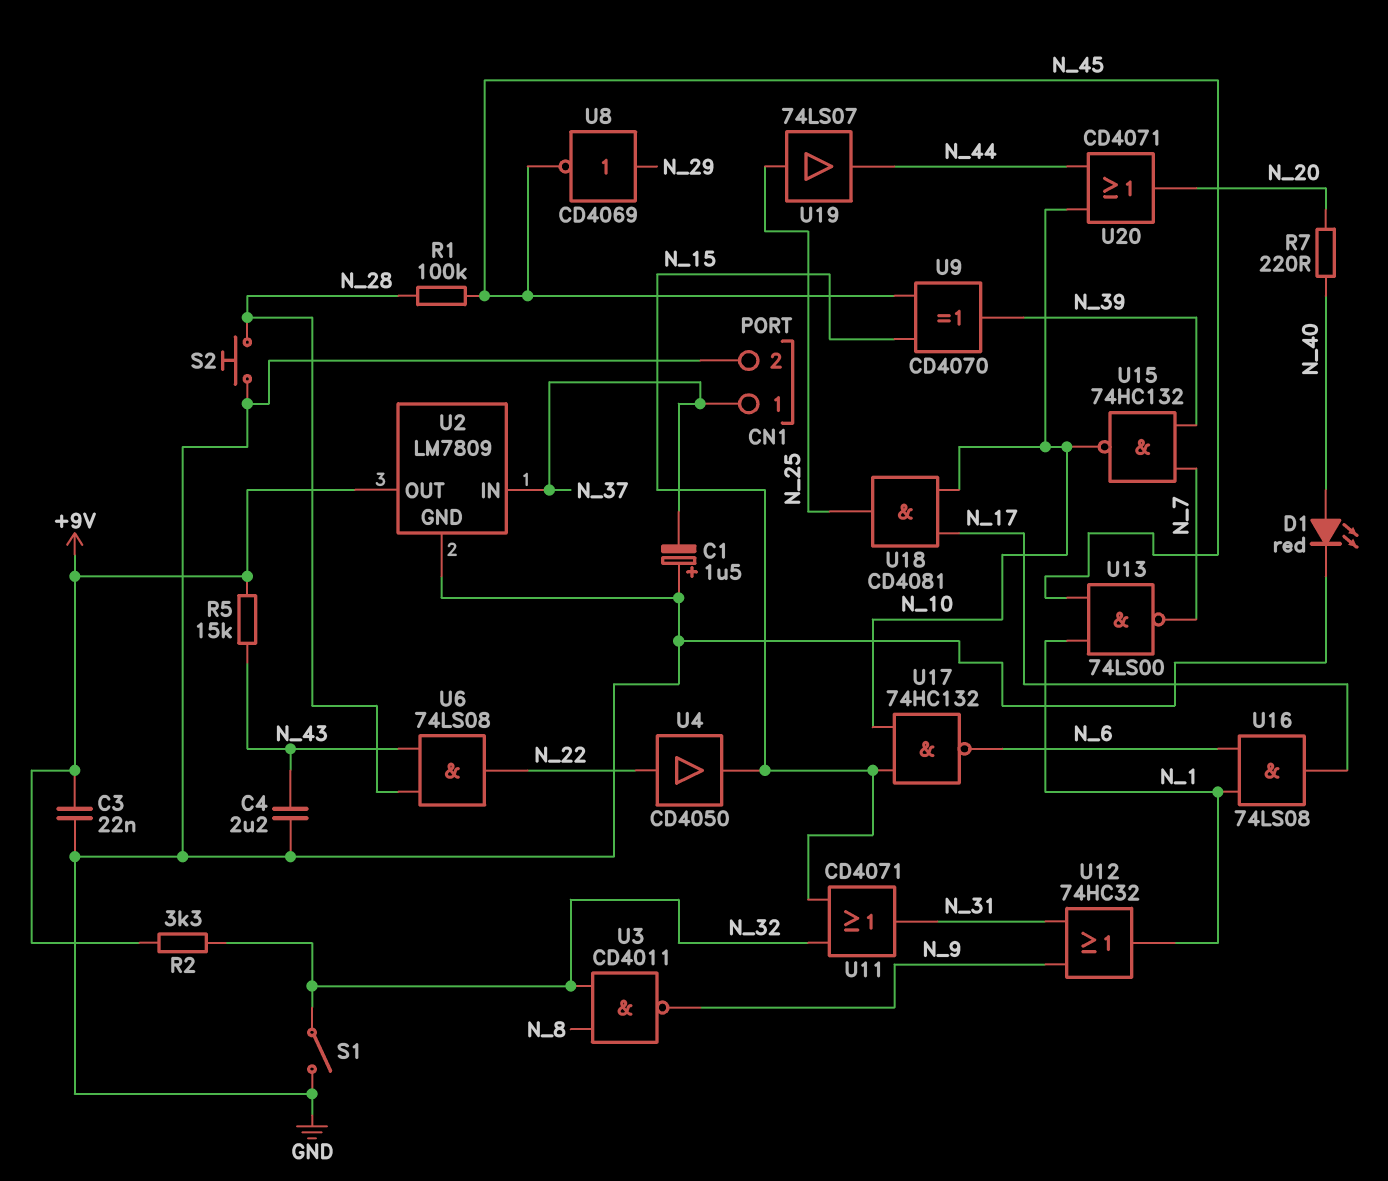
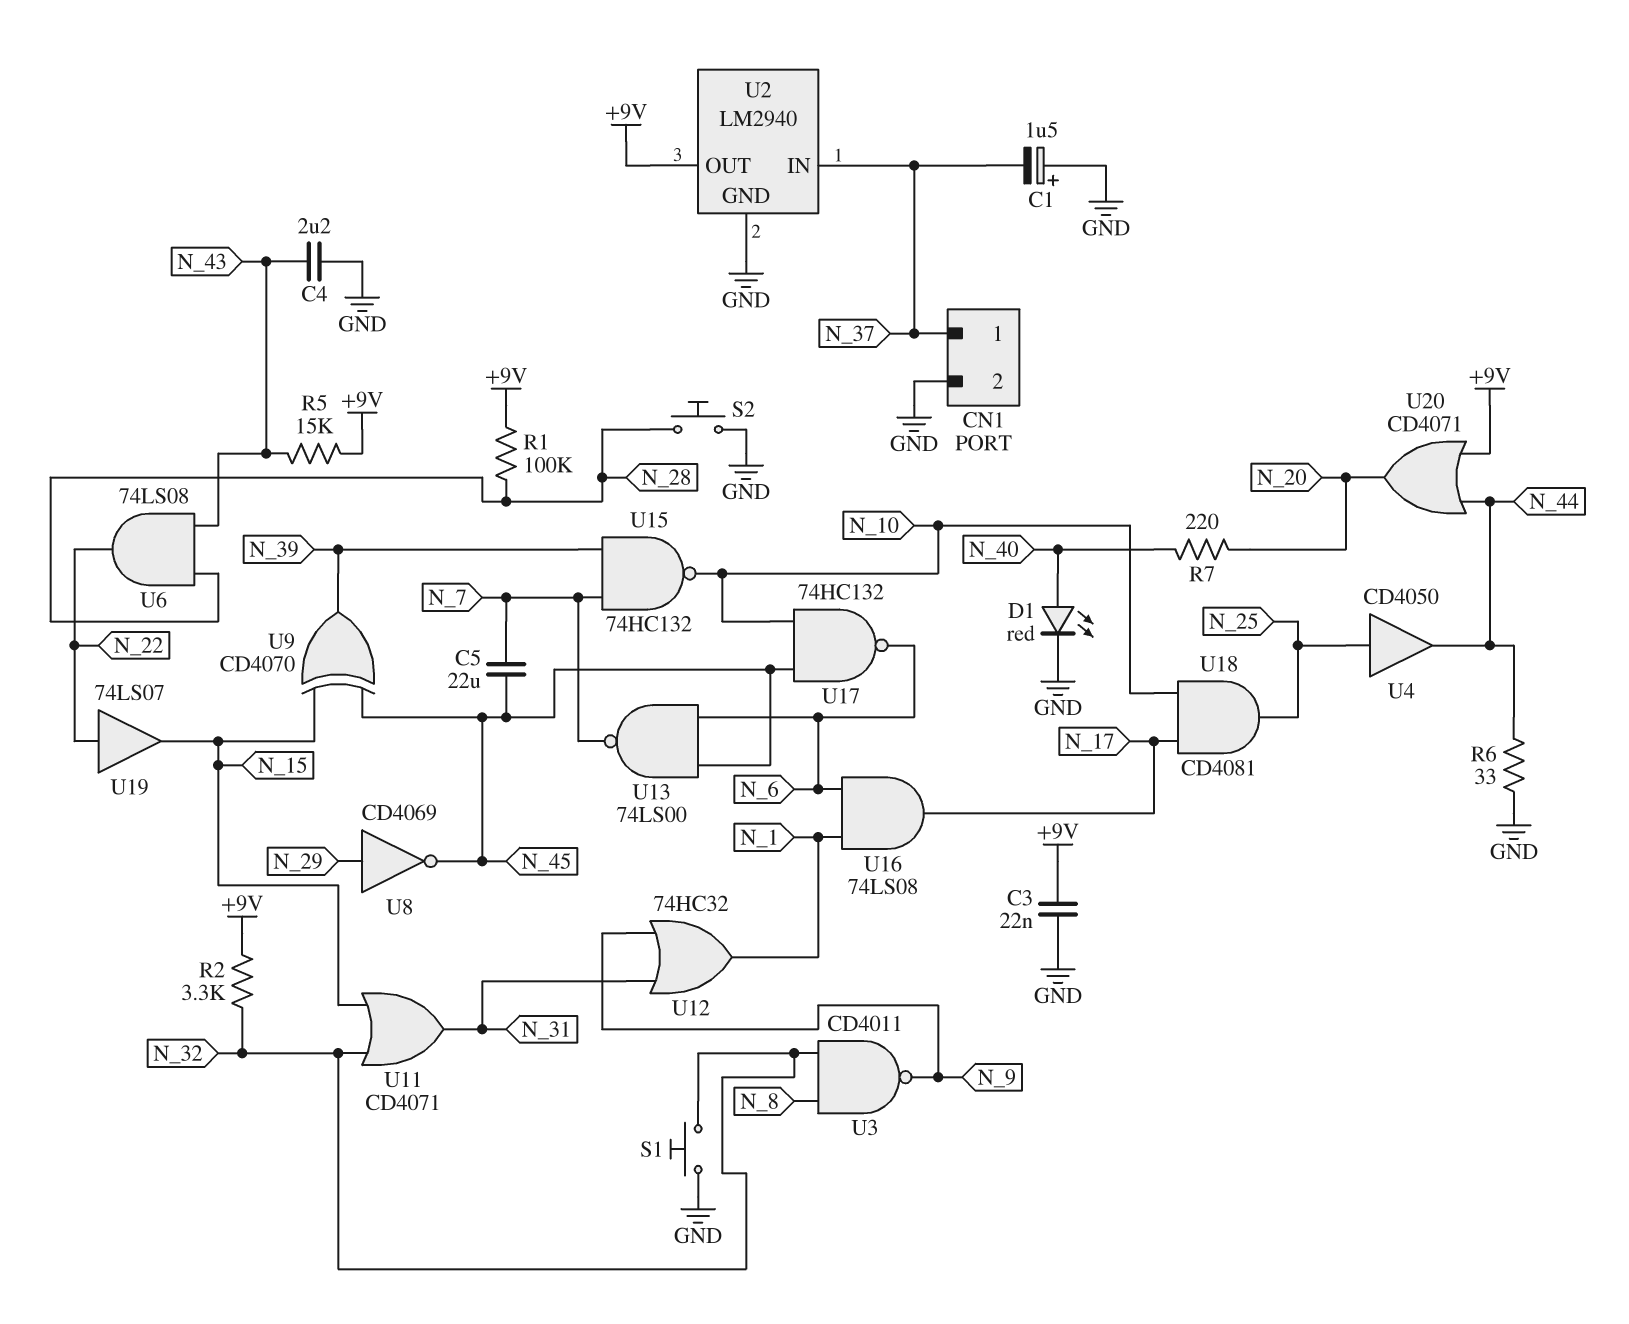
C5: none -> 22uF (N_7, N_45)
R1: 100k (N_28, N_45) -> 100k (+9V, N_28)
R6: none -> 33 (GND, N_44)
S1: switch (GND, N_32) -> button (GND, N_32)
U2: LM7809 -> LM2940
U4: buffer CD4050 (in N_22, out N_15) -> buffer CD4050 (in N_25, out N_44)
U13: NAND 74LS00 (in N_1, in N_45, out N_7) -> NAND 74LS00 (in N_6, in N_45, out N_7)
U17: NAND 74HC132 (in N_10, in N_15, out N_6) -> NAND 74HC132 (in N_10, in N_45, out N_6)
U19: buffer 74LS07 (in N_25, out N_44) -> buffer 74LS07 (in N_22, out N_15)
U20: OR CD4071 (in N_10, in N_44, out N_20) -> OR CD4071 (in +9V, in N_44, out N_20)

